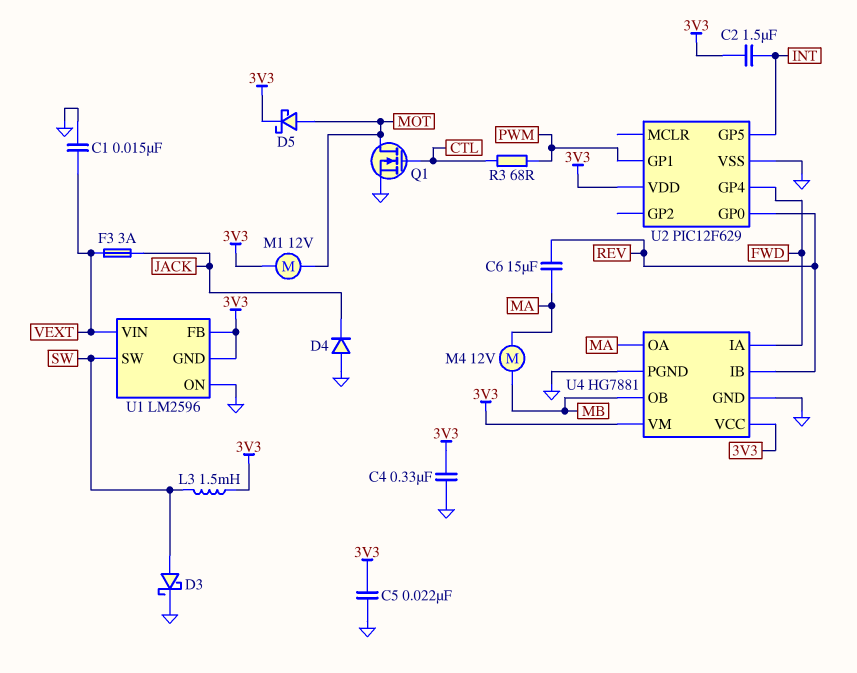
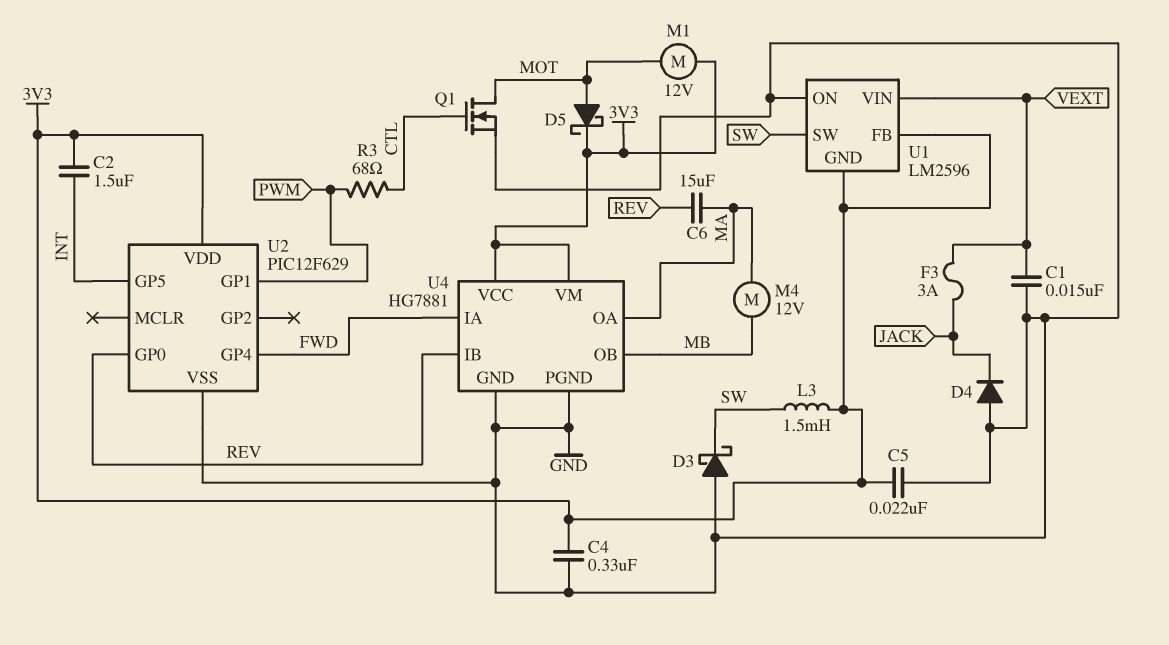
D3: schottky (A SW, K GND) -> schottky (A GND, K SW)

